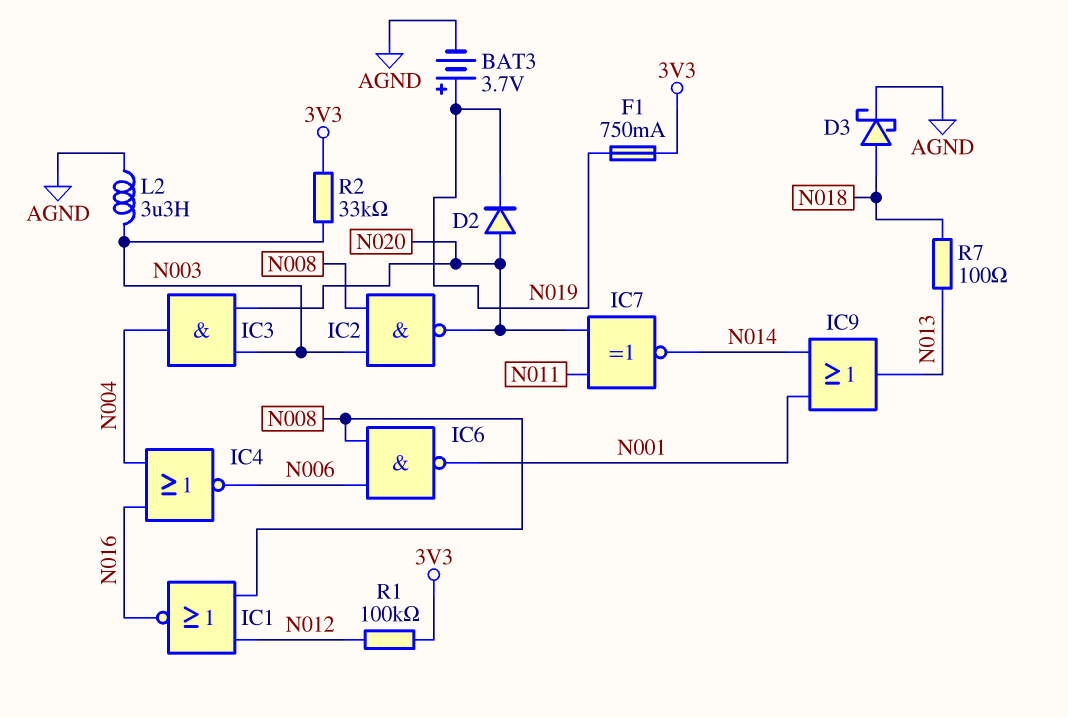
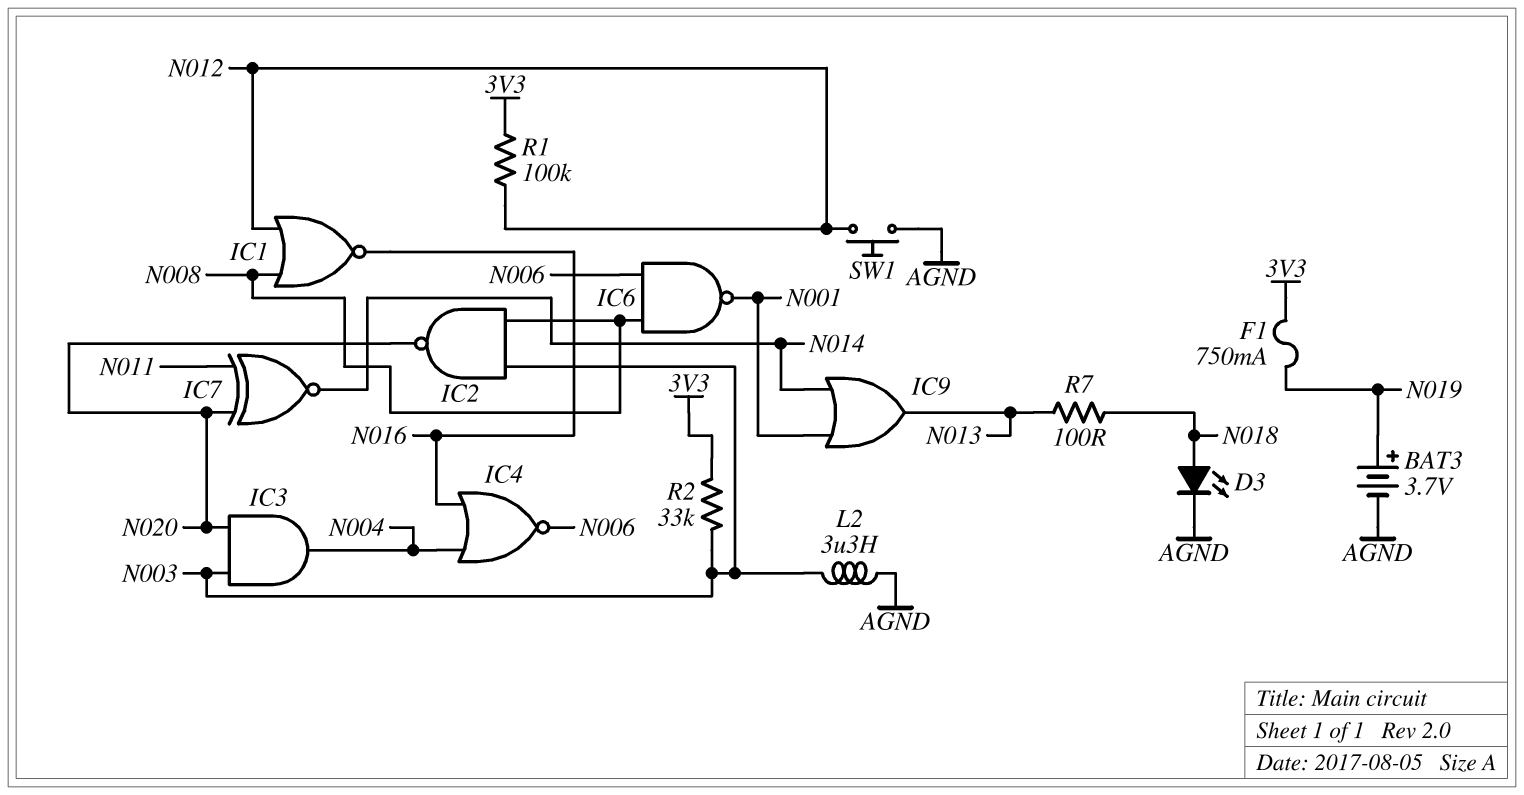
D2: diode (A N020, K N019) -> none
D3: schottky (A N018, K AGND) -> LED (A N018, K AGND)
SW1: none -> button (AGND, N012)

